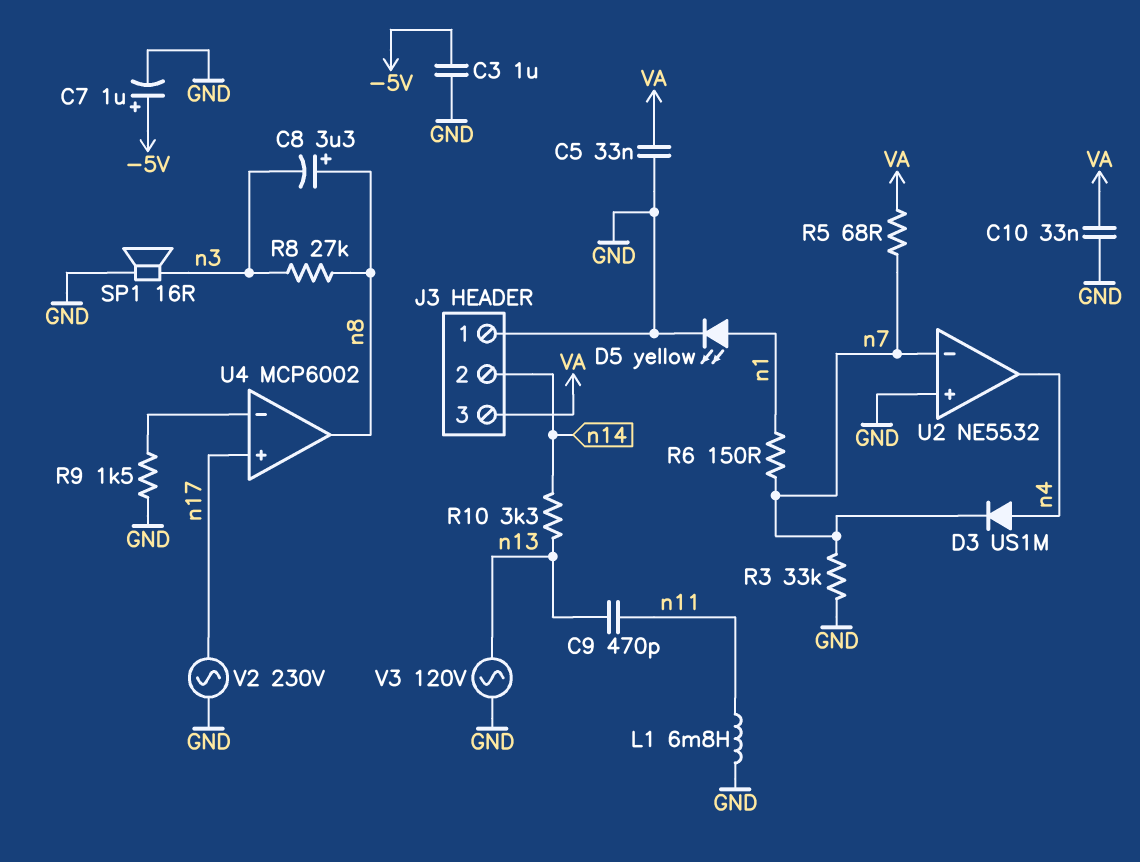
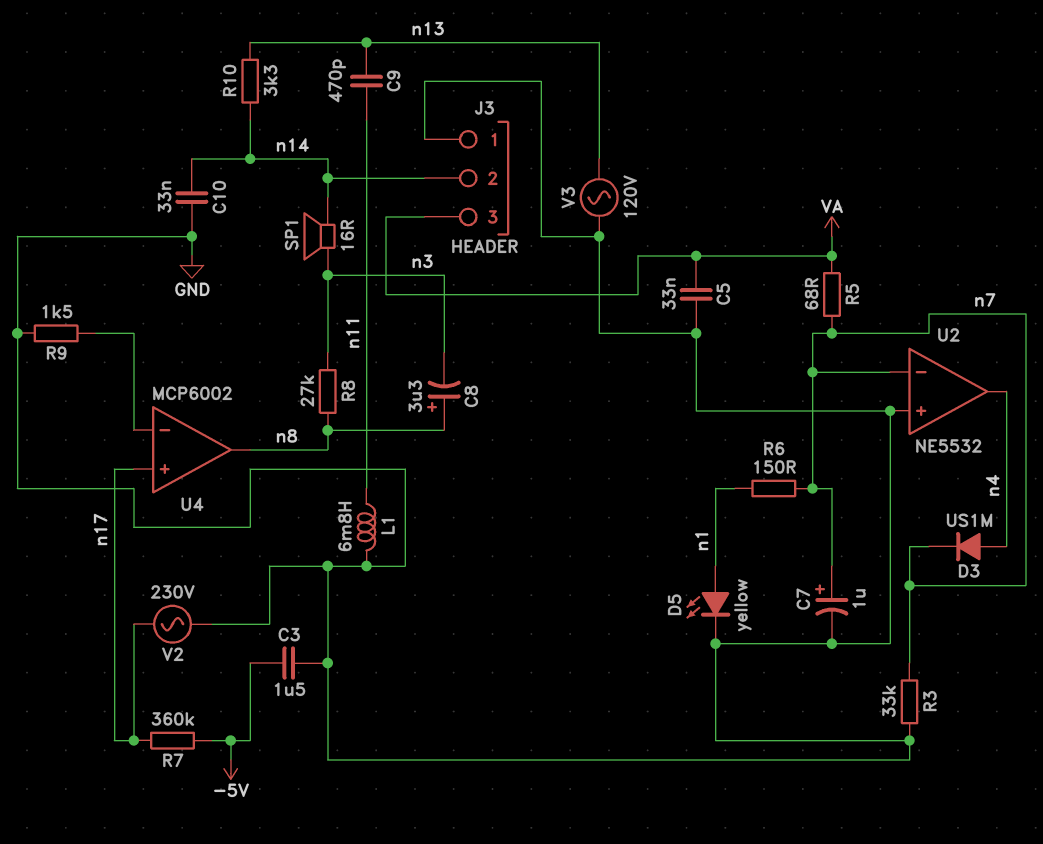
C3: 1uF (-5V, GND) -> 1.5uF (-5V, GND)
C7: 1uF (plus -5V, minus GND) -> 1uF (plus n7, minus GND)
C10: 33nF (GND, VA) -> 33nF (GND, n14)
R7: none -> 360k (-5V, n17)
SP1: speaker 16R (GND, n3) -> speaker 16R (n3, n14)

